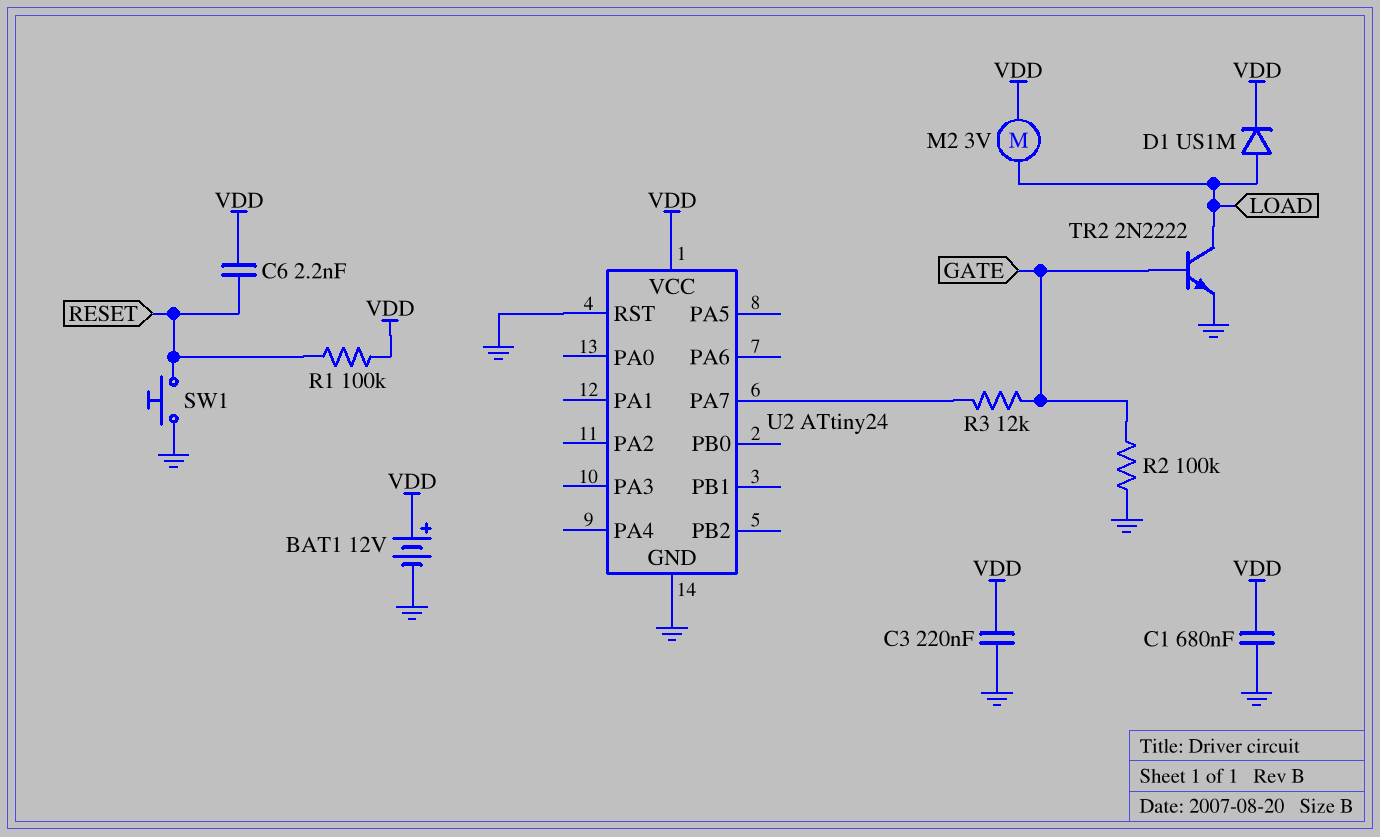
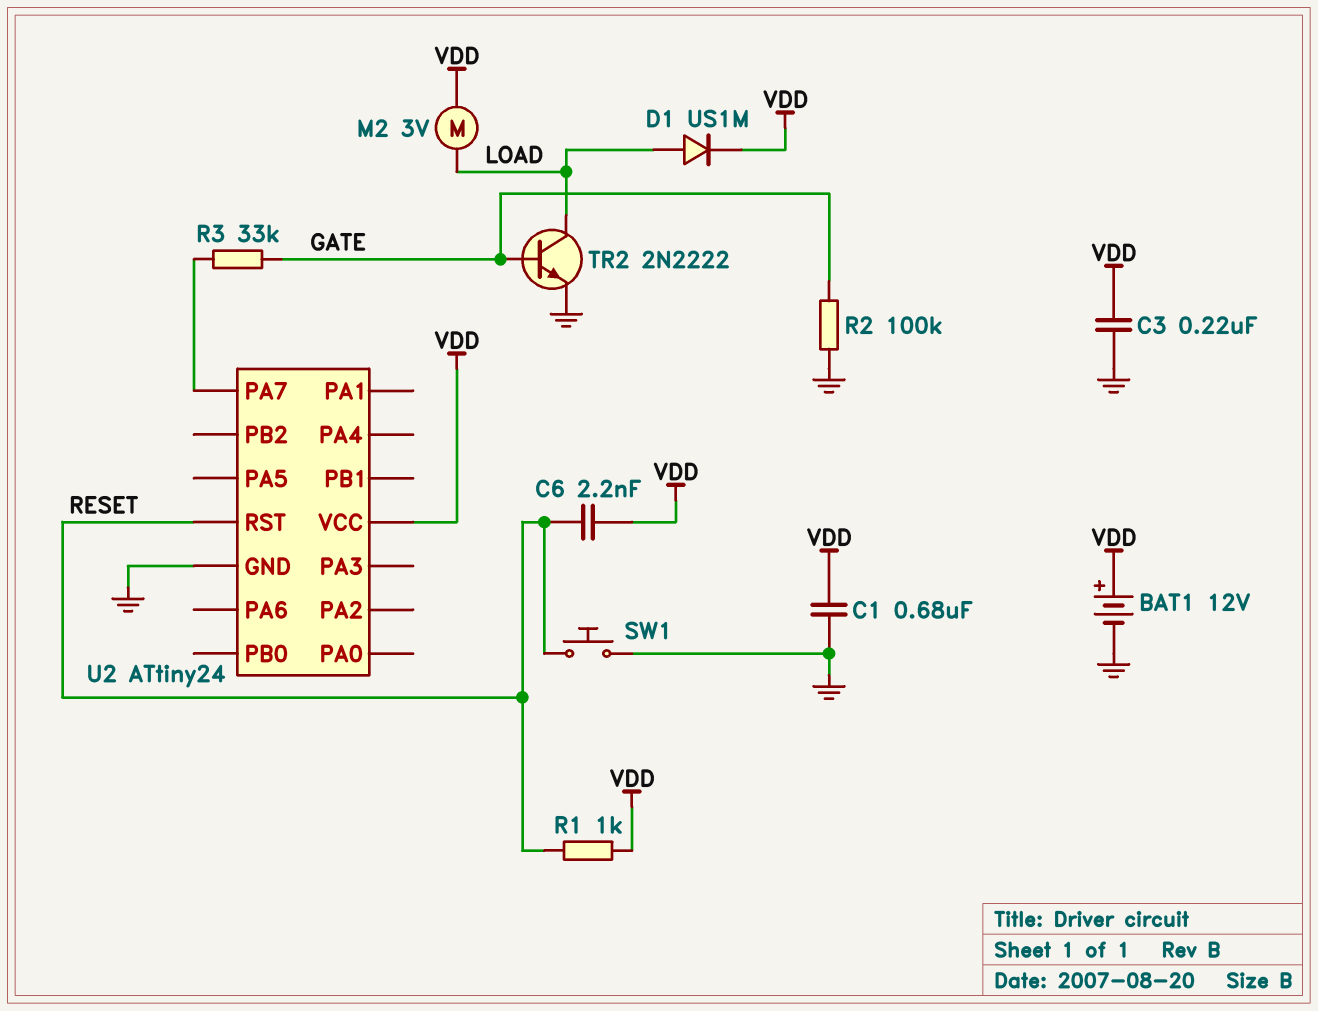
R1: 100k (RESET, VDD) -> 1k (RESET, VDD)
R3: 12k (GATE, U2/PA7) -> 33k (GATE, U2/PA7)
U2 pin RST: GND -> RESET

